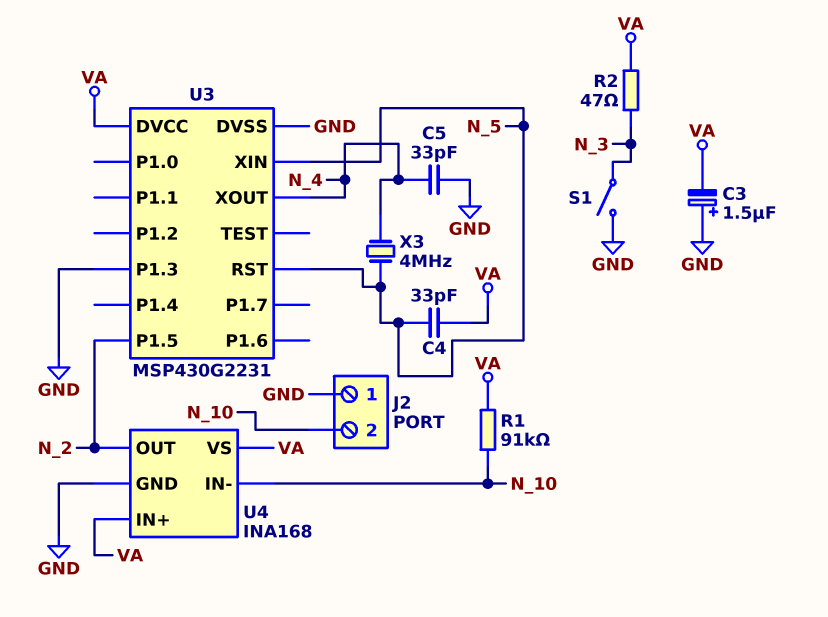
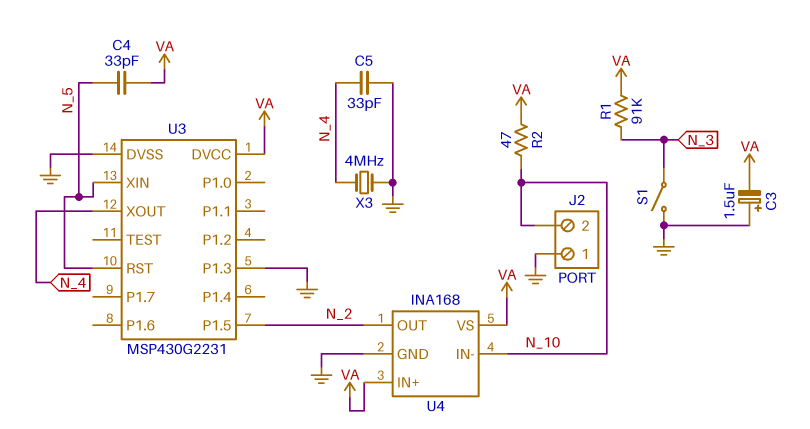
R1: 91k (N_10, VA) -> 91k (N_3, VA)
R2: 47 (N_3, VA) -> 47 (N_10, VA)
X3: 4MHz (N_4, N_5) -> 4MHz (GND, N_4)

